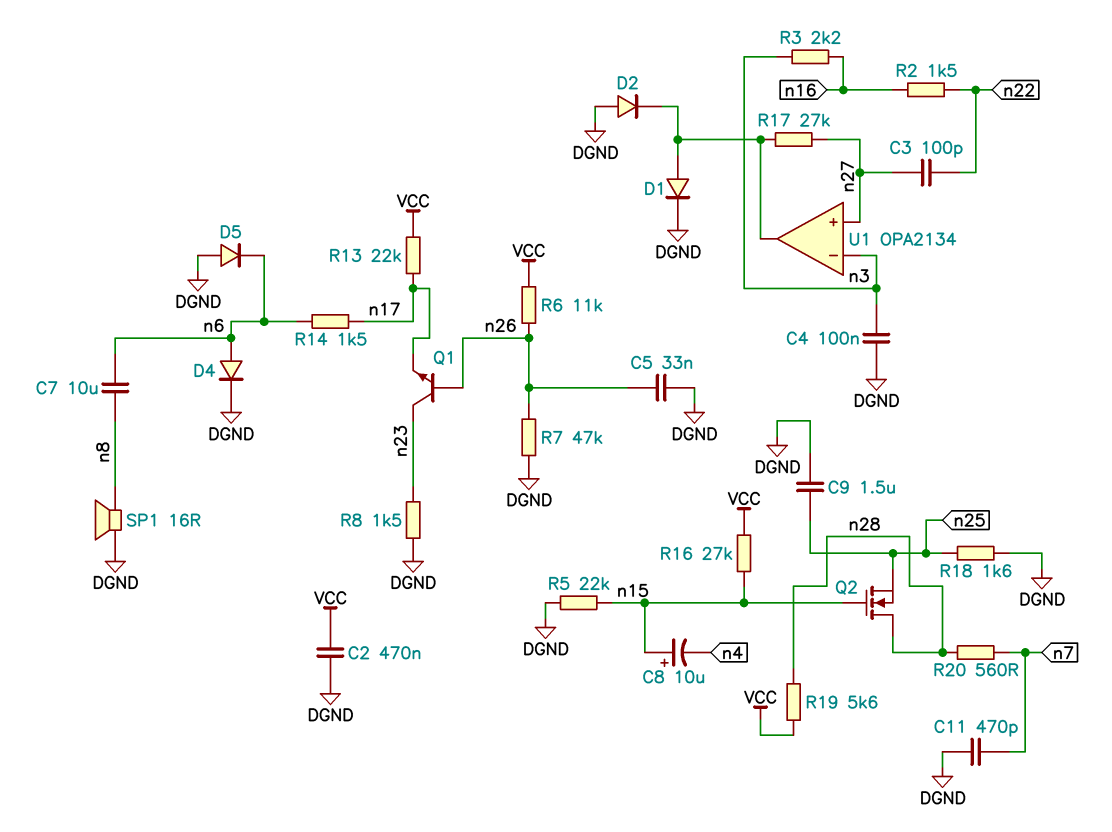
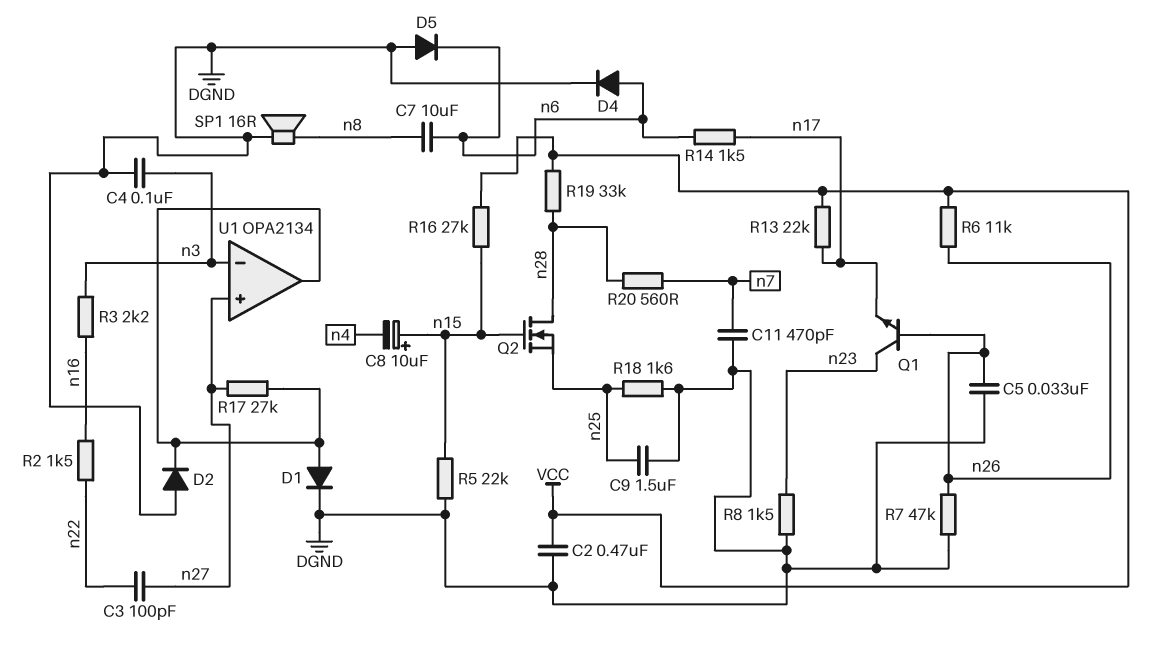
R19: 5.6k (VCC, n28) -> 33k (VCC, n28)

